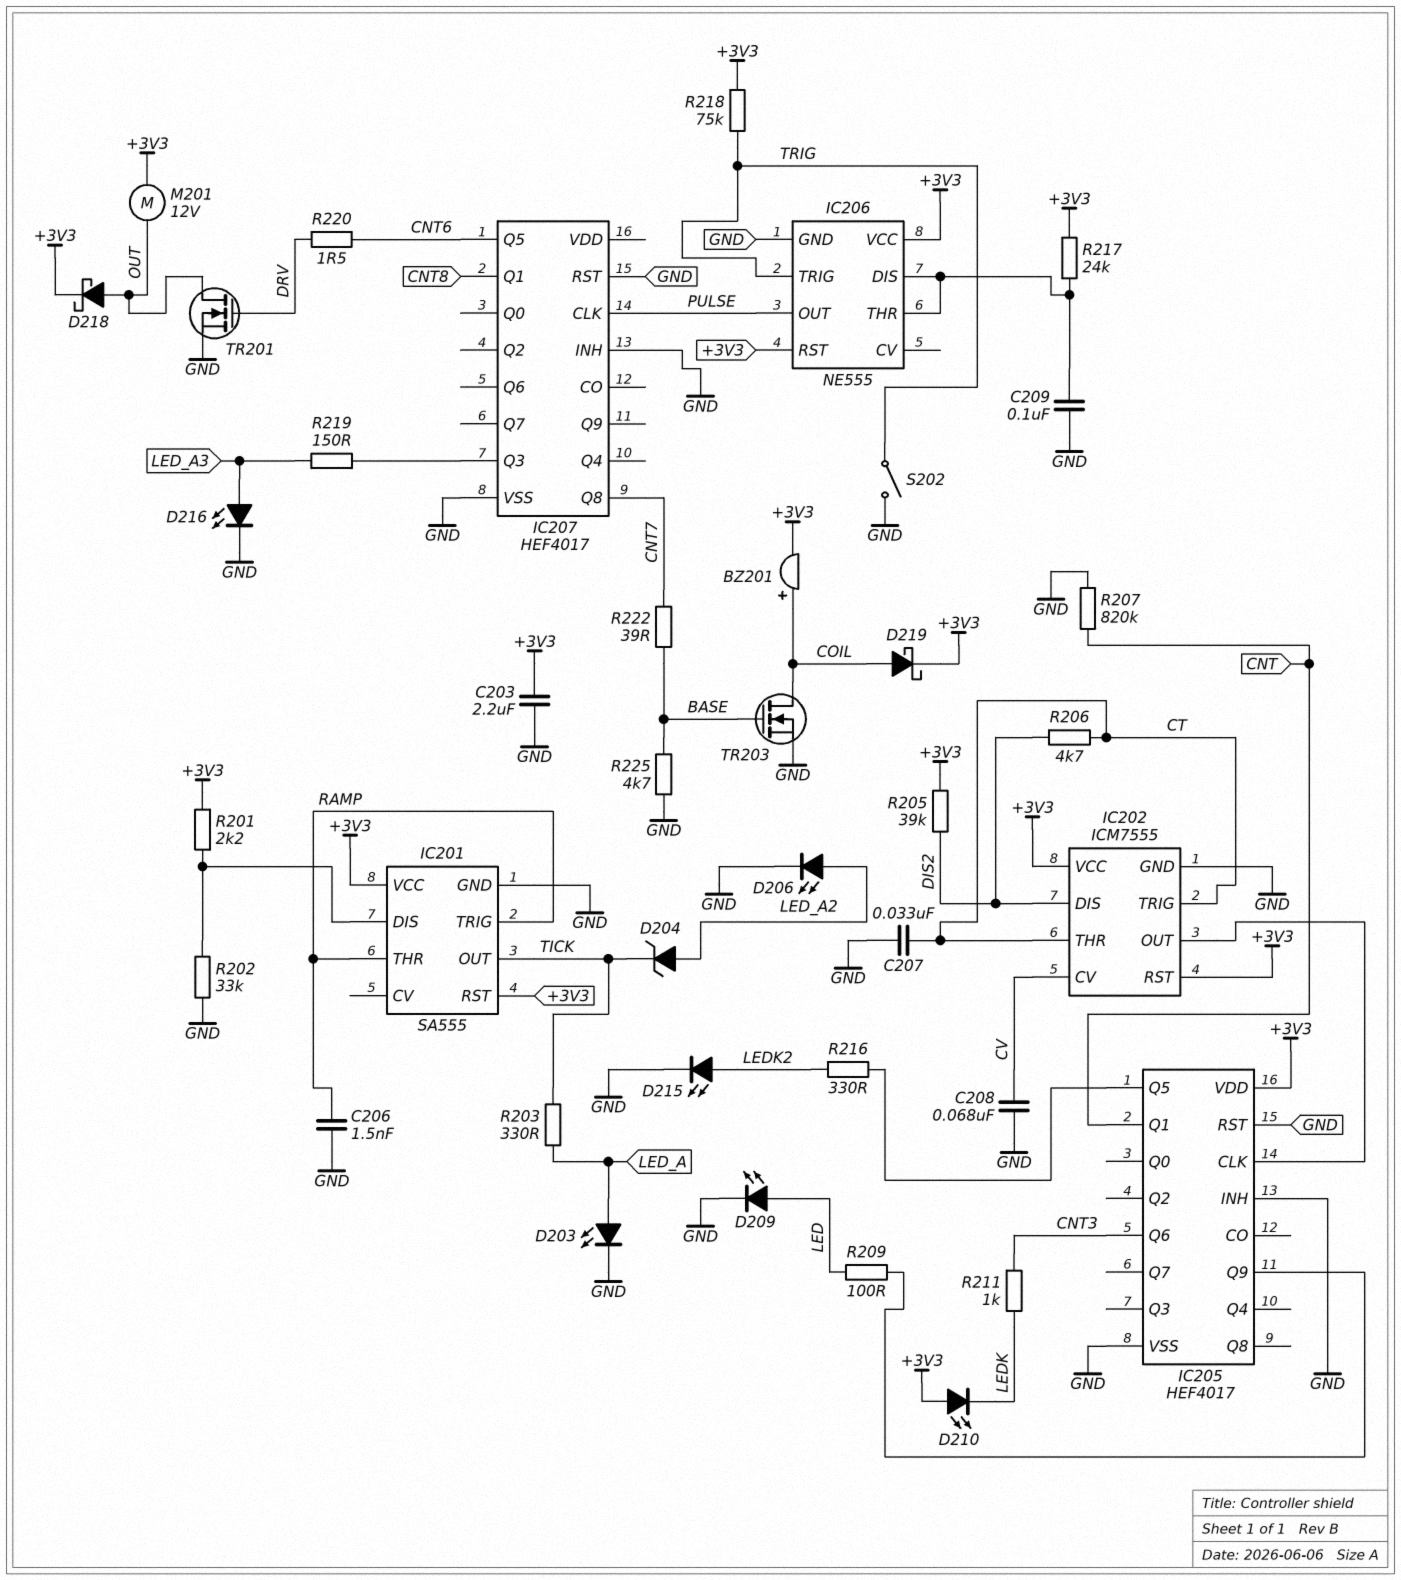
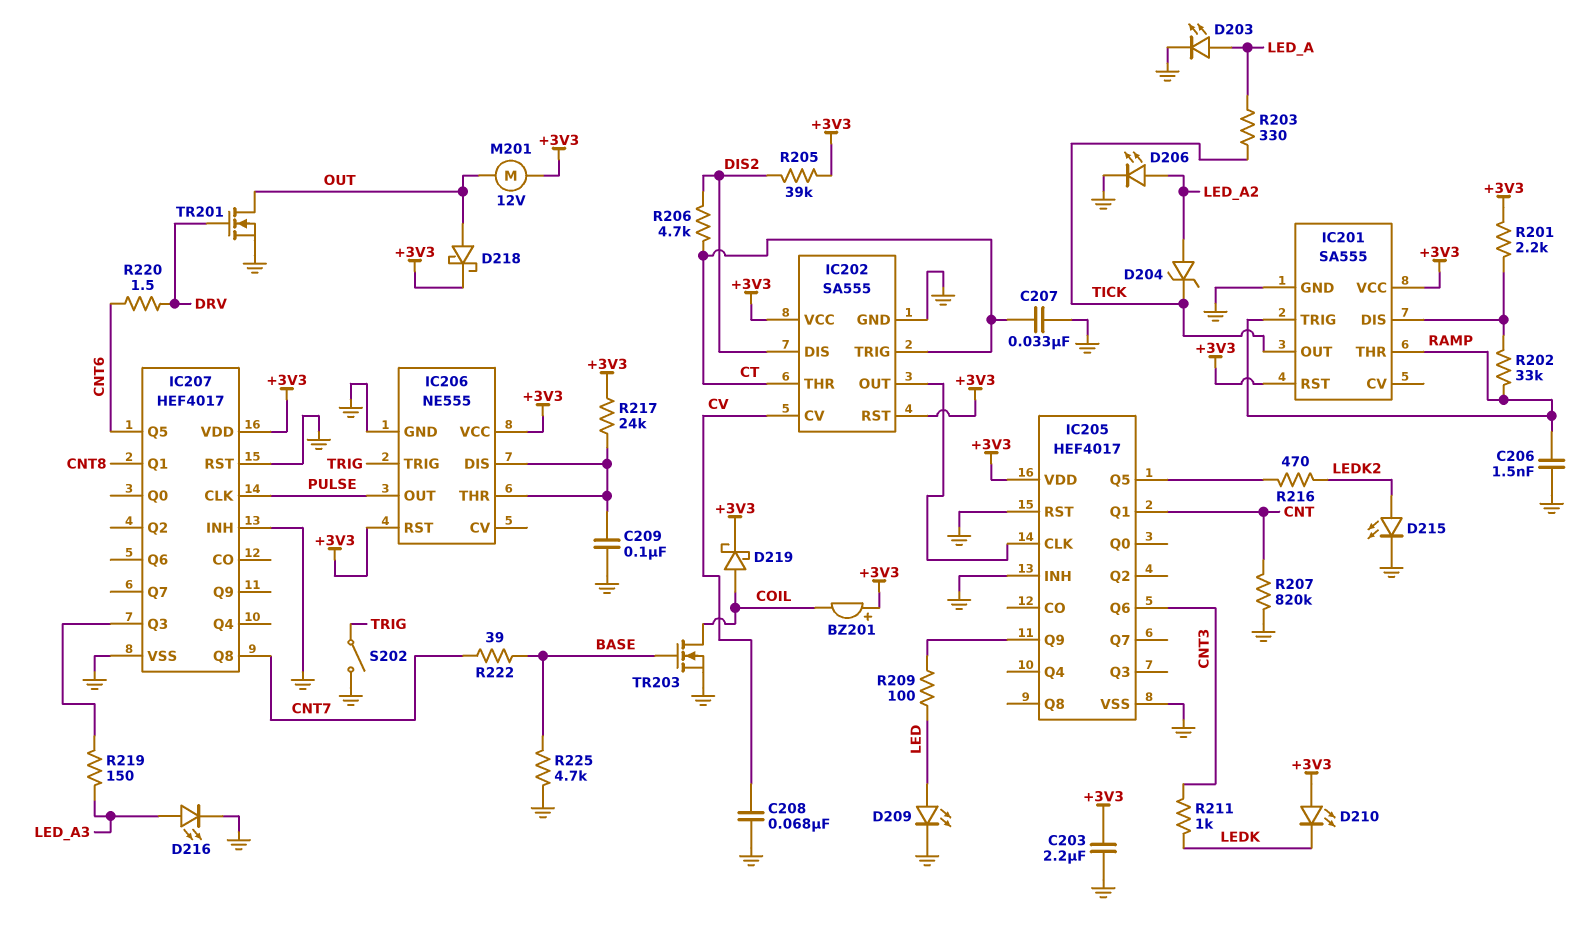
BZ201: buzzer (plus COIL, minus +3V3) -> buzzer (plus +3V3, minus COIL)
IC202: ICM7555 -> SA555
IC207 pin VDD: none -> +3V3
R202: 33k (GND, IC201/DIS) -> 33k (IC201/DIS, RAMP)
R216: 330 (IC205/Q5, LEDK2) -> 470 (IC205/Q5, LEDK2)
R218: 75k (+3V3, TRIG) -> none

